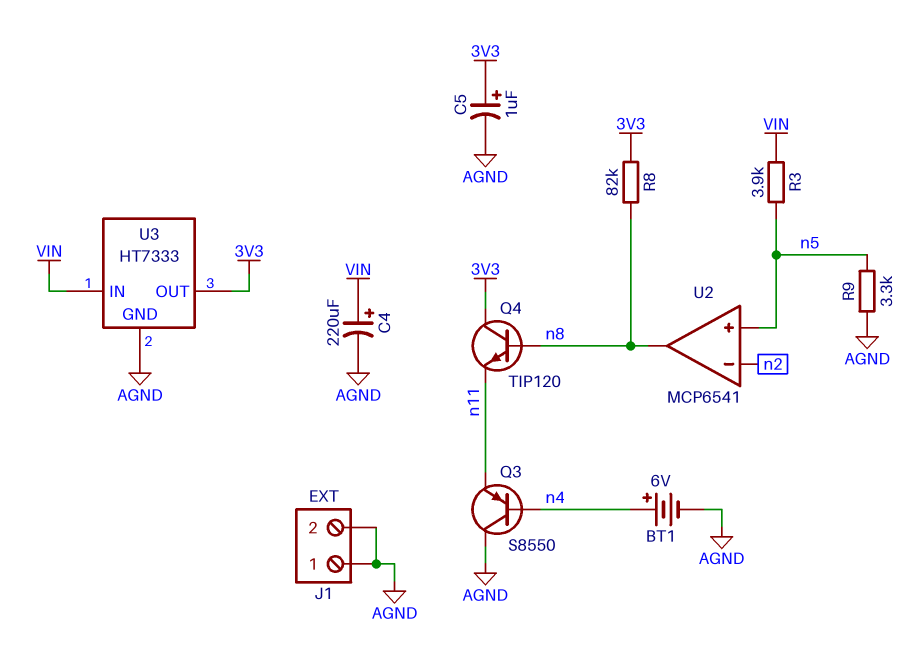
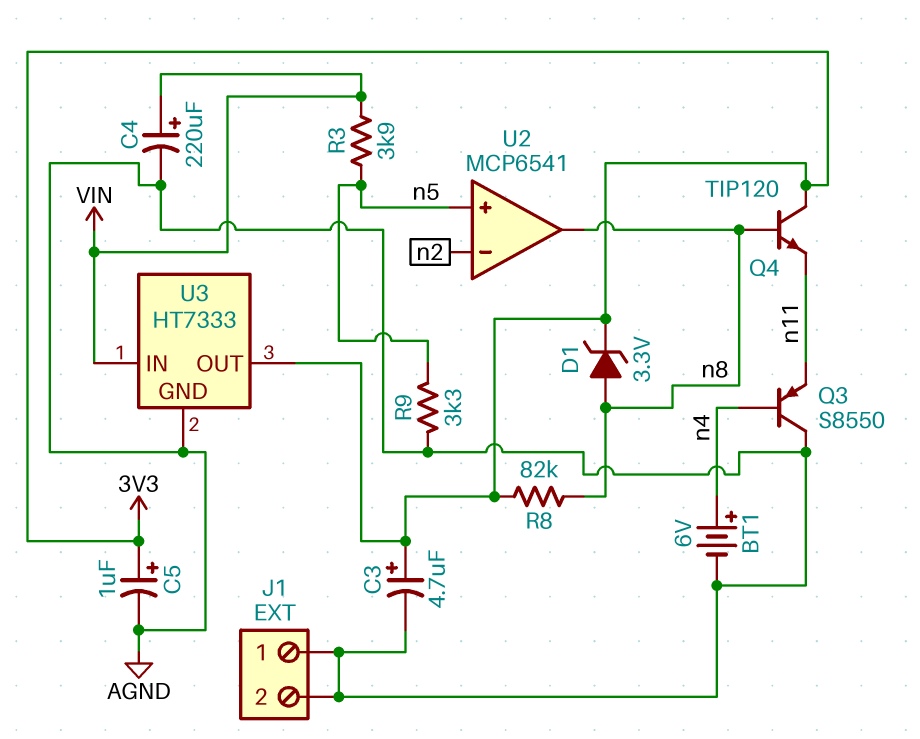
C3: none -> 4.7uF (plus 3V3, minus AGND)
D1: none -> zener 3.3V (A n8, K 3V3)

